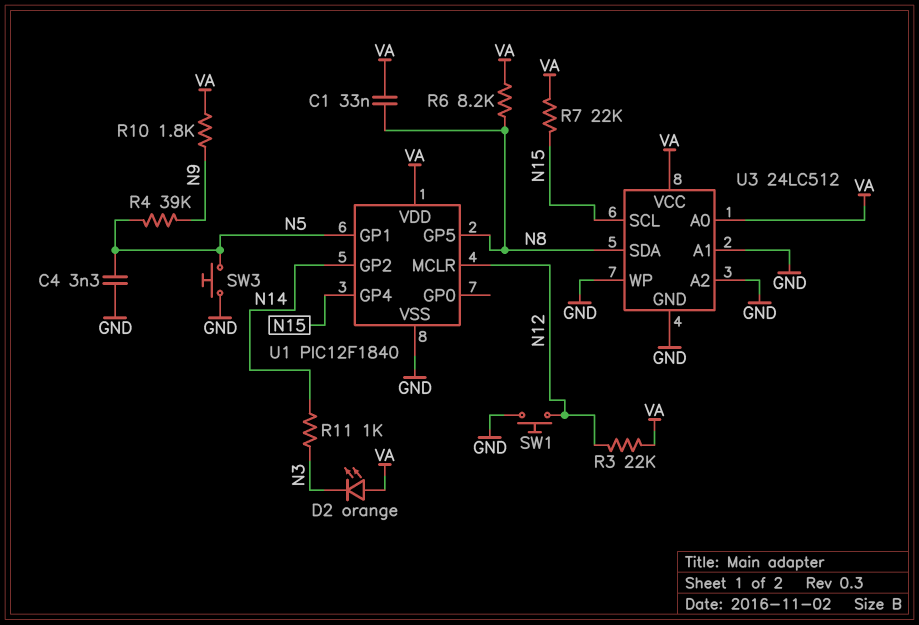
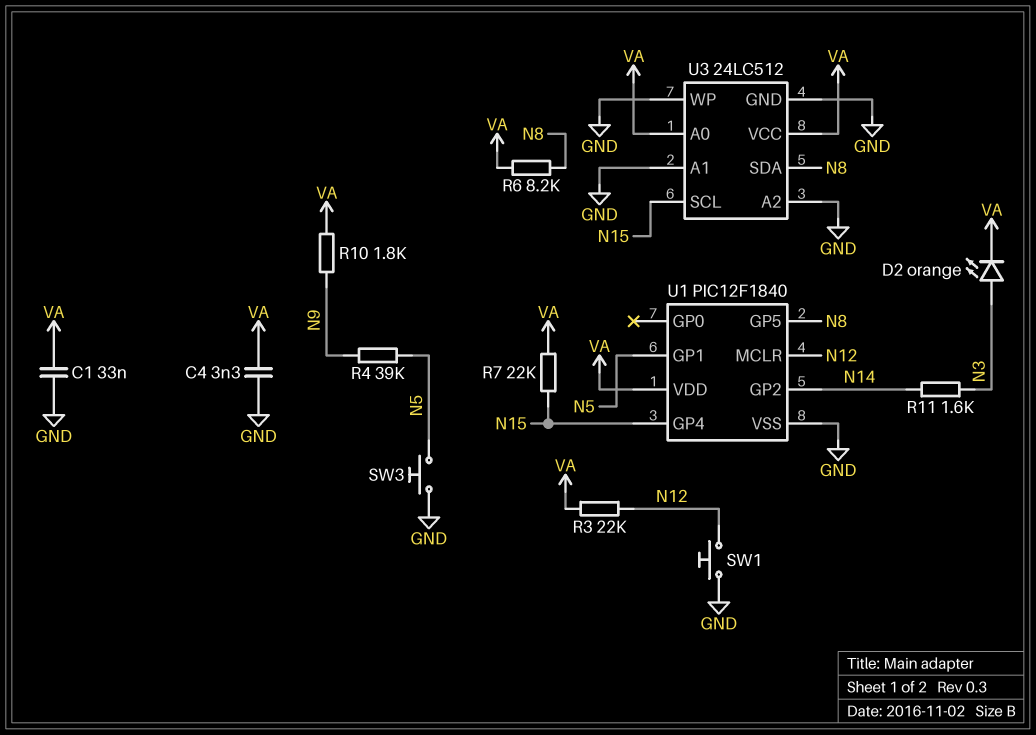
C1: 33nF (N8, VA) -> 33nF (GND, VA)
C4: 3.3nF (GND, N5) -> 3.3nF (GND, VA)
D2: LED orange (A VA, K N3) -> LED orange (A N3, K VA)
R11: 1k (N3, N14) -> 1.6k (N3, N14)

